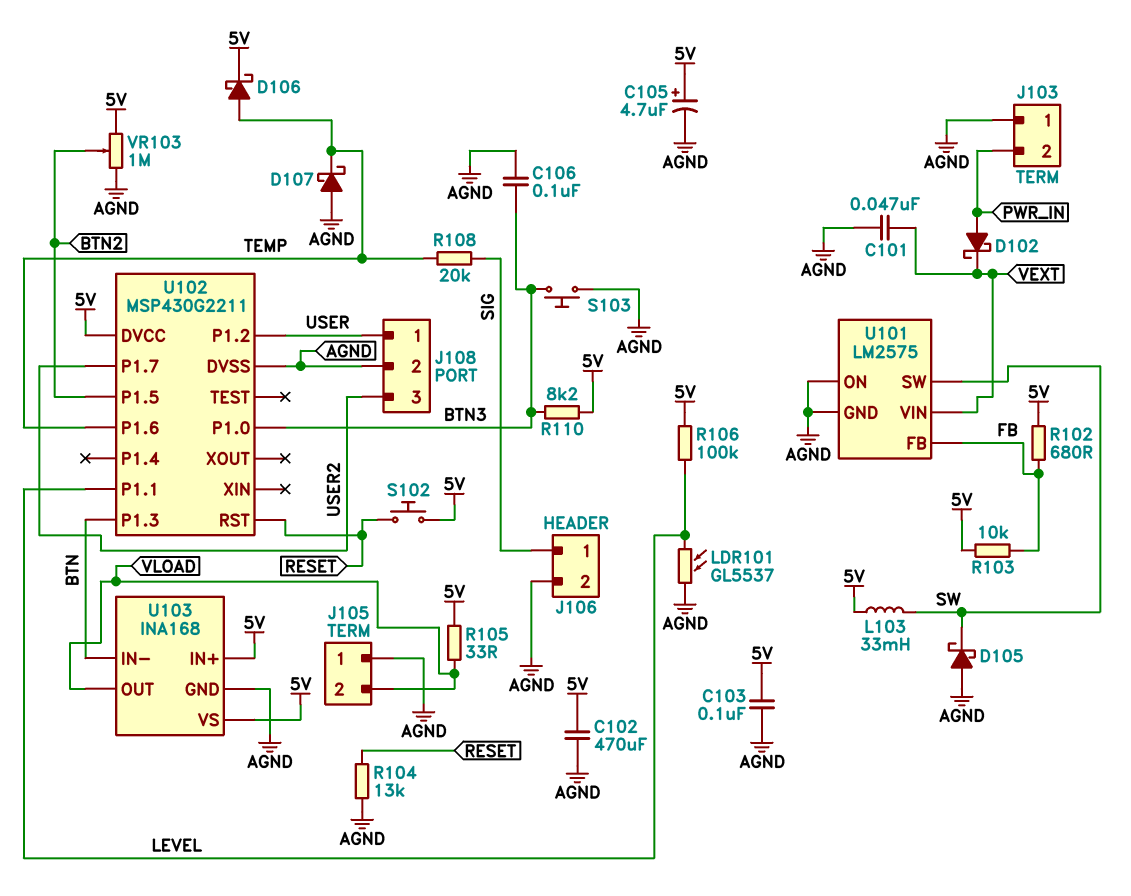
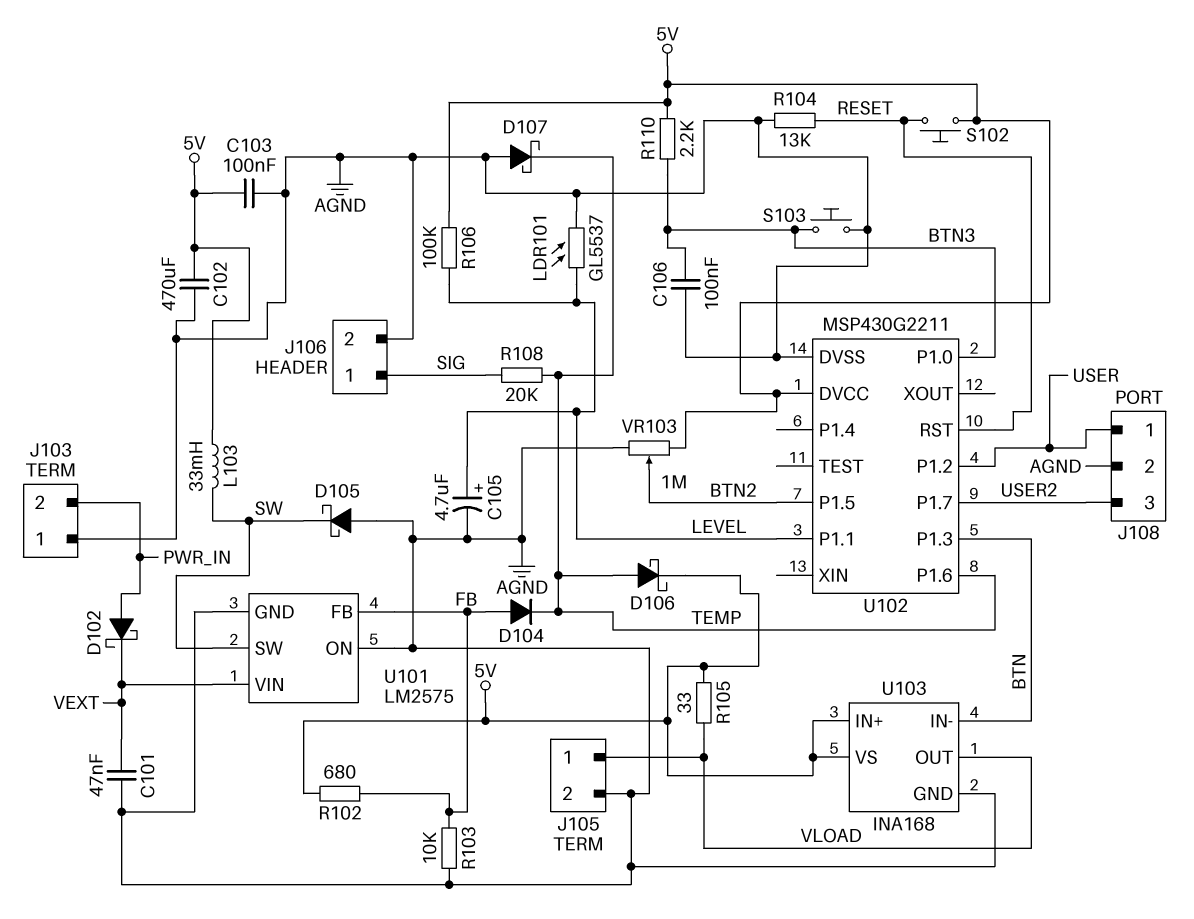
C105: 4.7uF (plus 5V, minus AGND) -> 4.7uF (plus LEVEL, minus AGND)
D104: none -> diode (A FB, K TEMP)
J105 pin 1: AGND -> VLOAD
J105 pin 2: VLOAD -> AGND
R103: 10k (5V, FB) -> 10k (AGND, FB)
R110: 8.2k (5V, BTN3) -> 2.2k (5V, BTN3)

